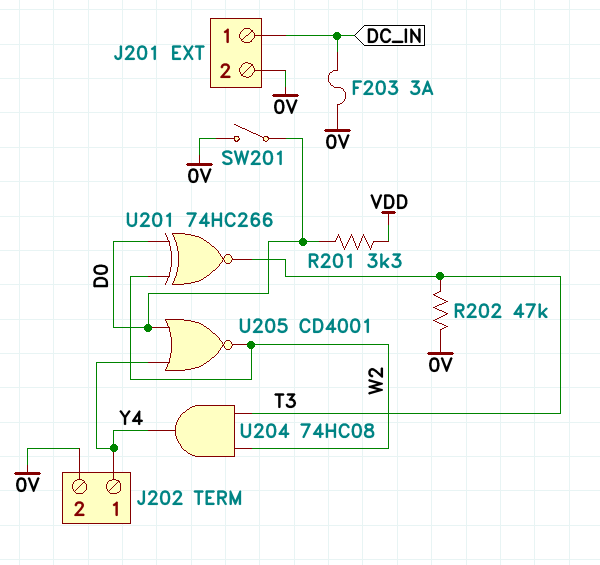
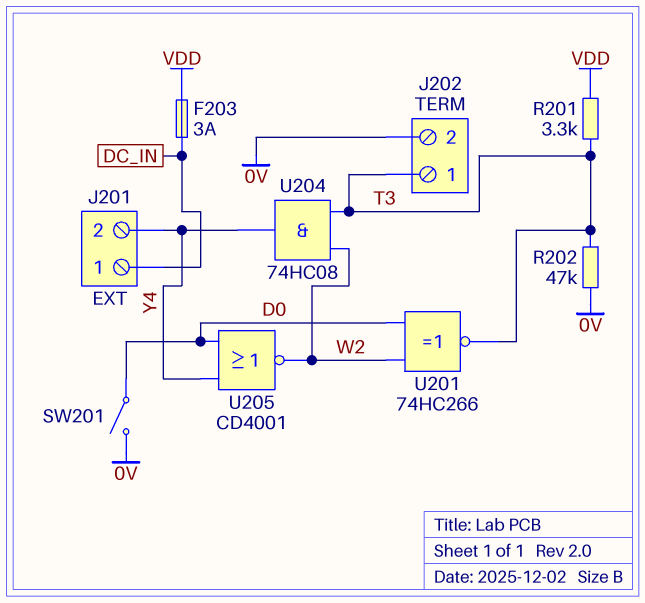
F203: 3A (0V, DC_IN) -> 3A (DC_IN, VDD)
J201 pin 2: 0V -> Y4
J202 pin 1: Y4 -> T3
R201: 3.3k (D0, VDD) -> 3.3k (T3, VDD)

